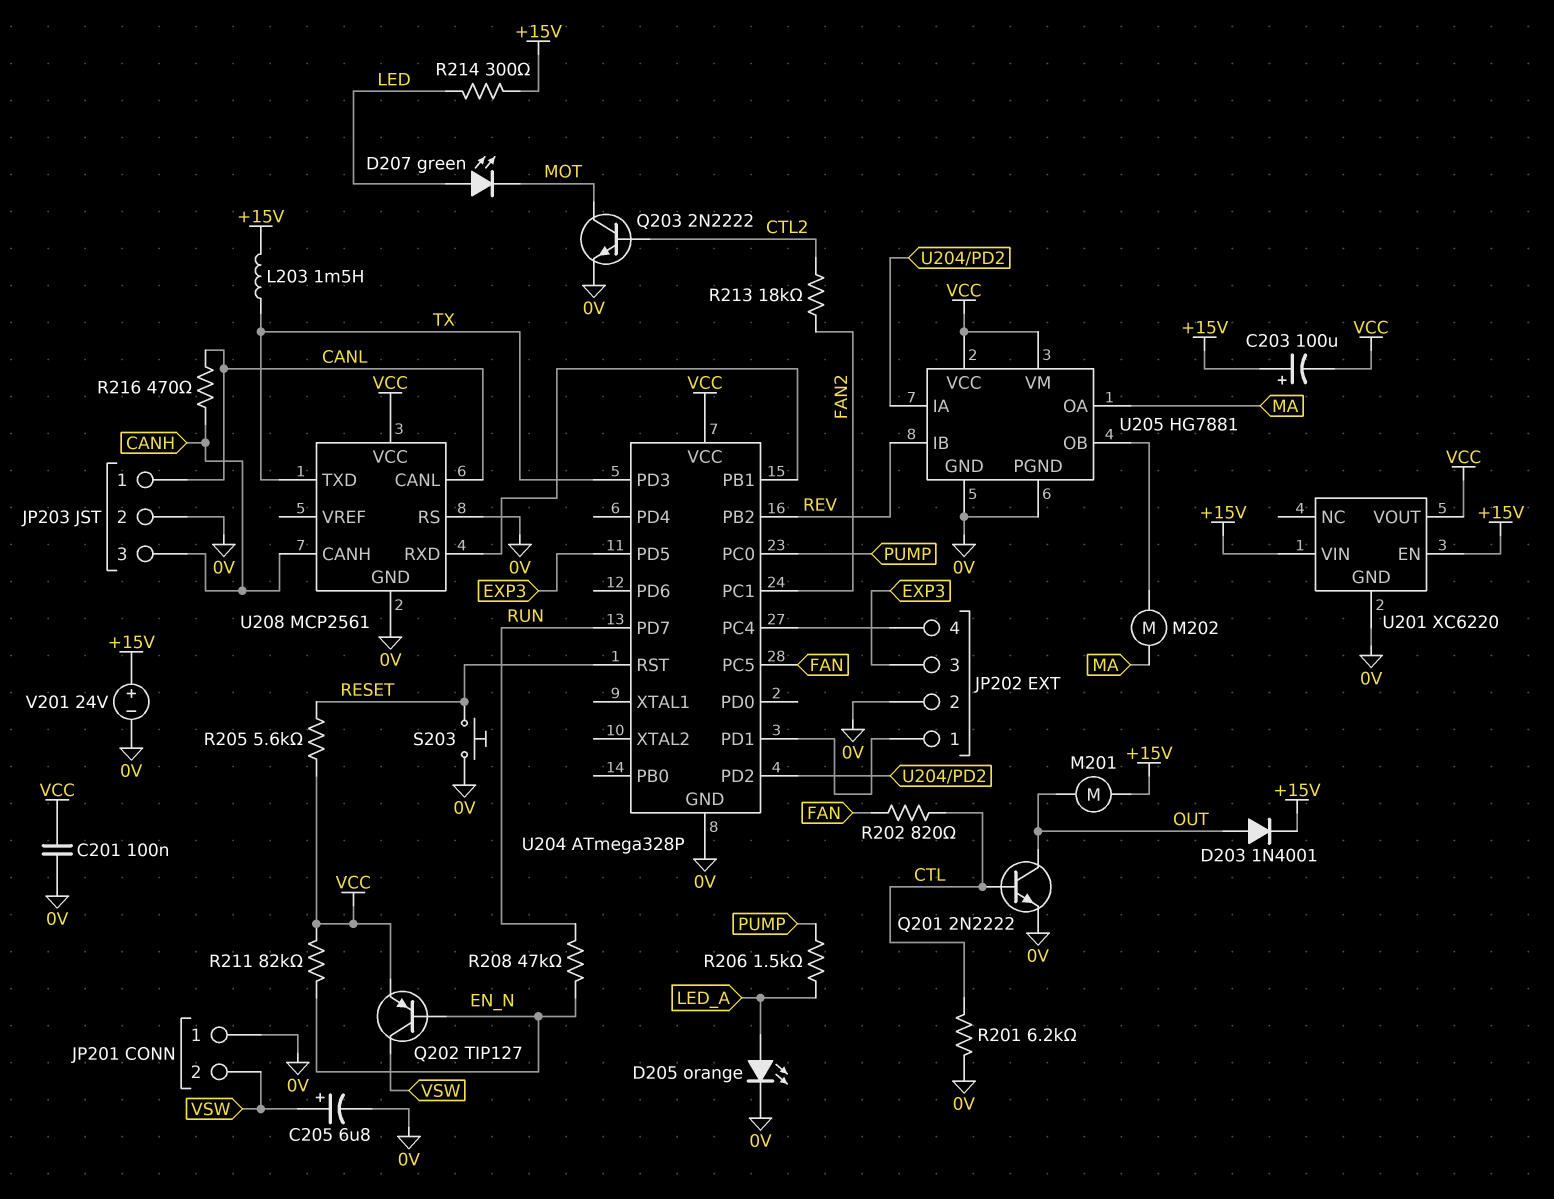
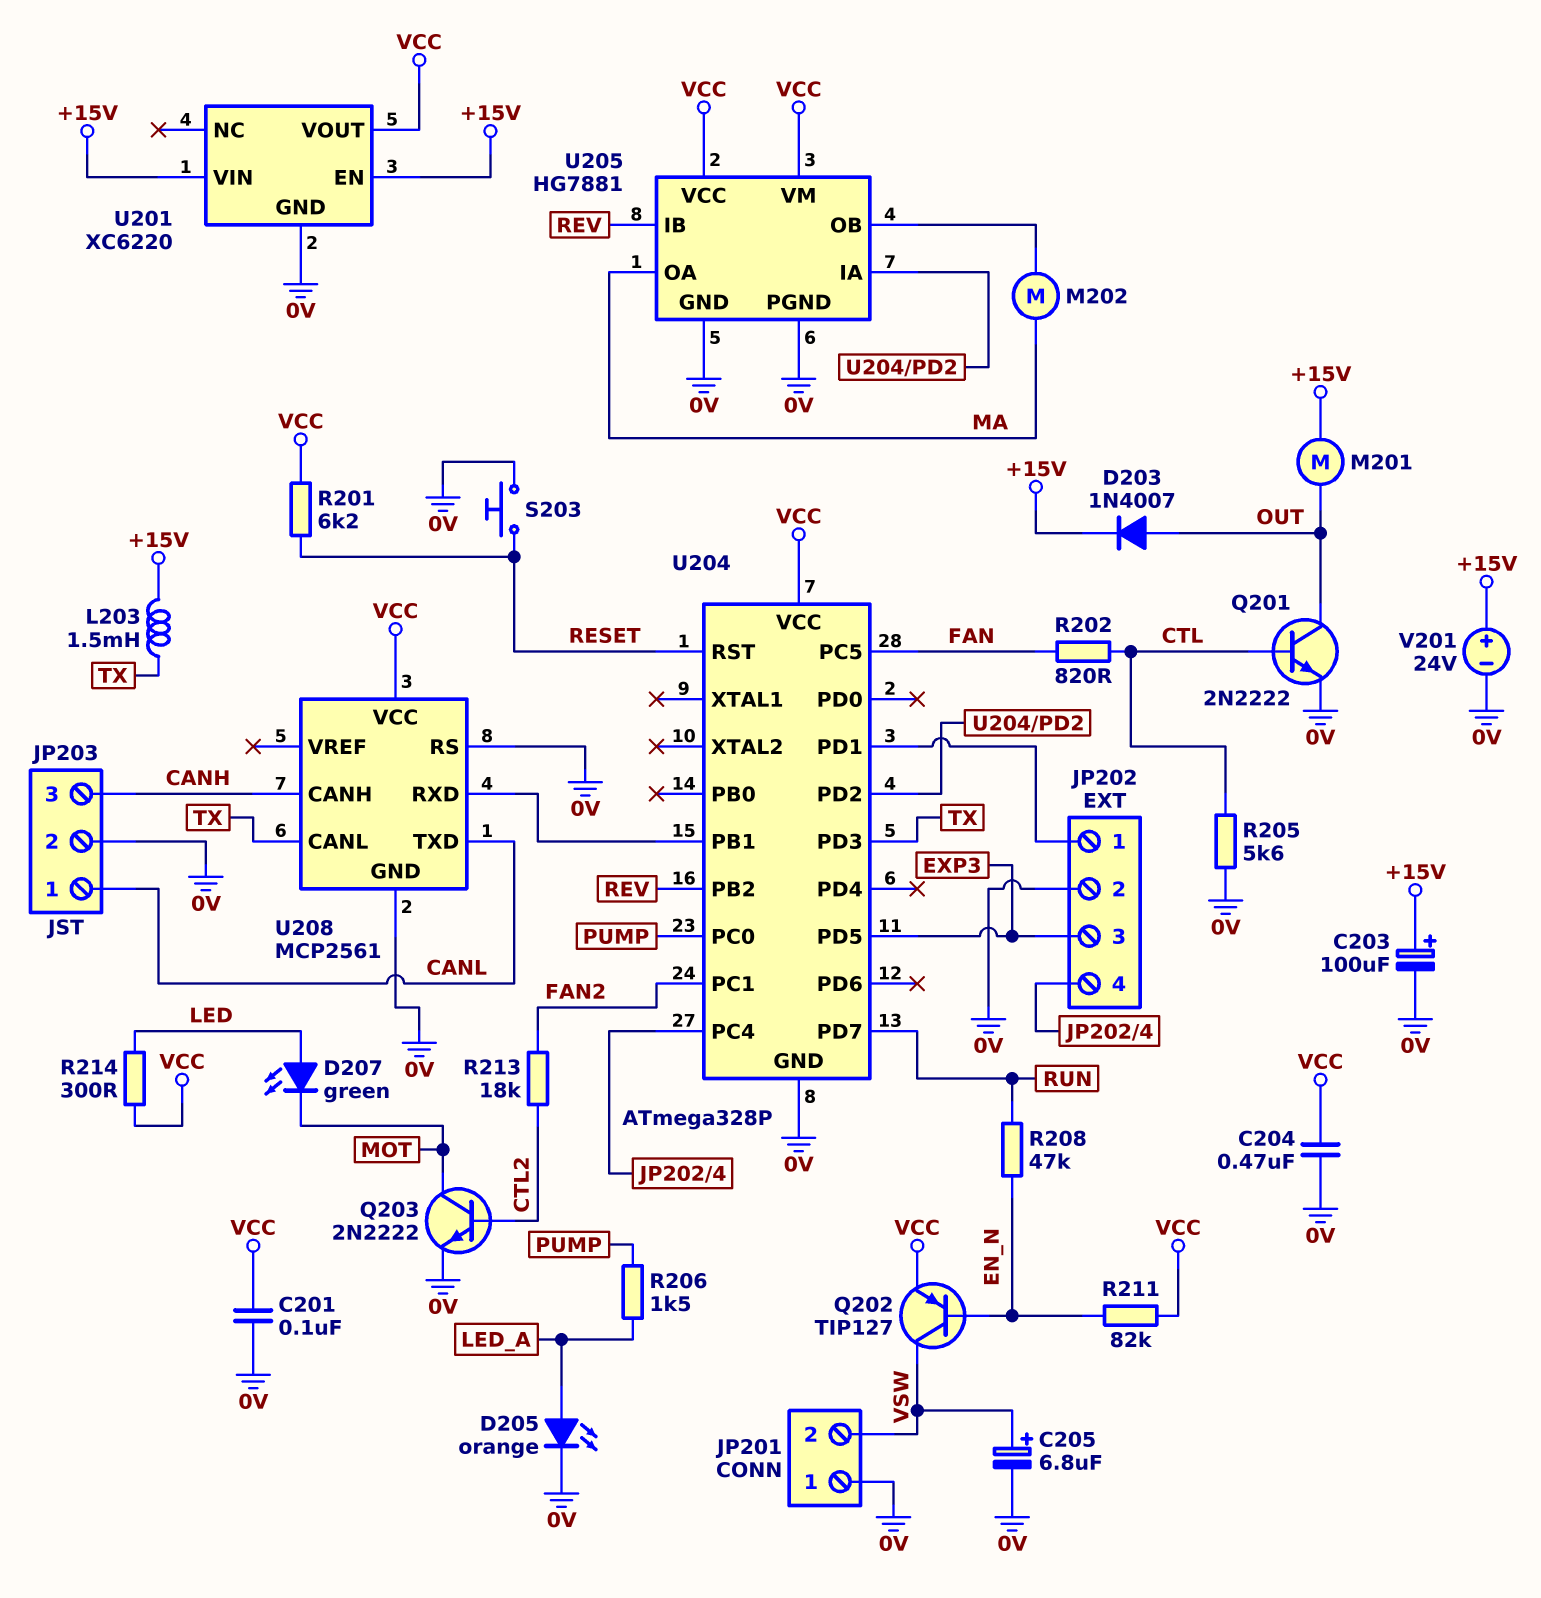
C203: 100uF (plus +15V, minus VCC) -> 100uF (plus +15V, minus 0V)
C204: none -> 470nF (0V, VCC)
D203: diode 1N4001 (A OUT, K +15V) -> diode 1N4007 (A OUT, K +15V)
R201: 6.2k (0V, CTL) -> 6.2k (RESET, VCC)
R205: 5.6k (RESET, VCC) -> 5.6k (0V, CTL)
R214: 300 (+15V, LED) -> 300 (LED, VCC)
R216: 470 (CANH, CANL) -> none
U208 pin CANL: CANL -> TX
U208 pin TXD: TX -> CANL

